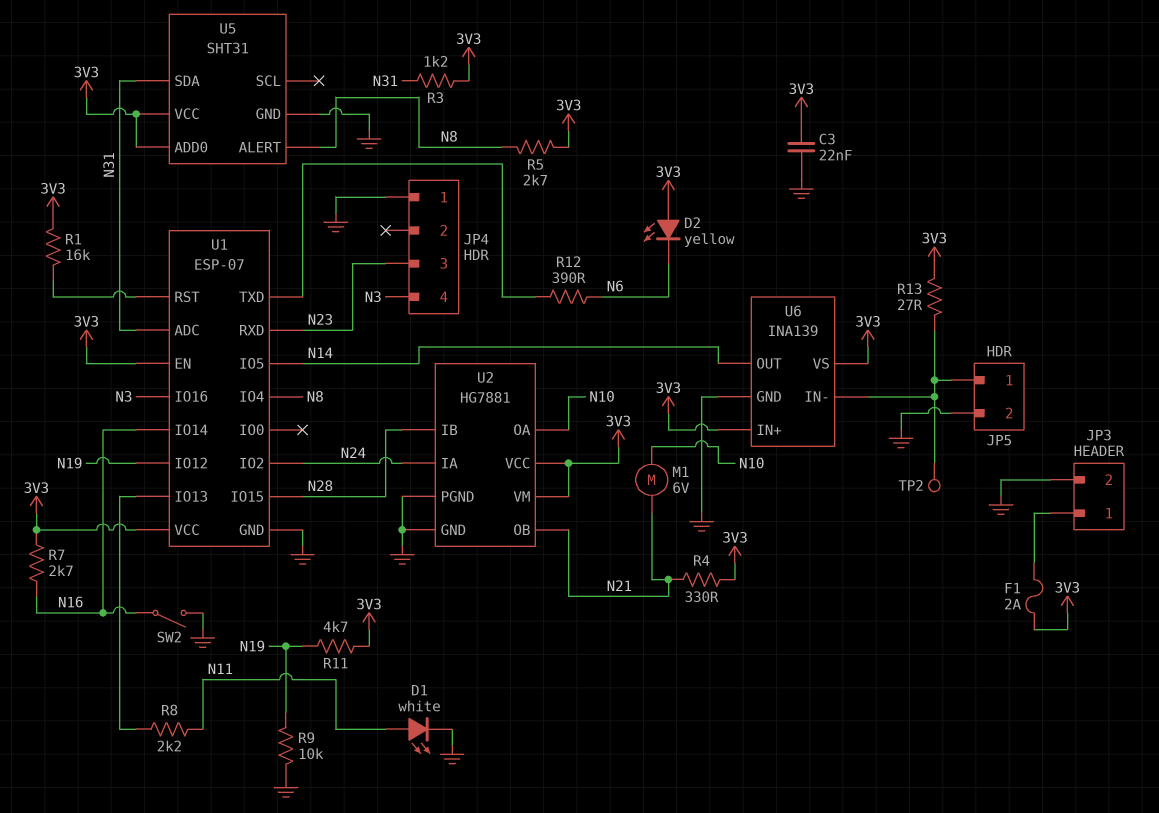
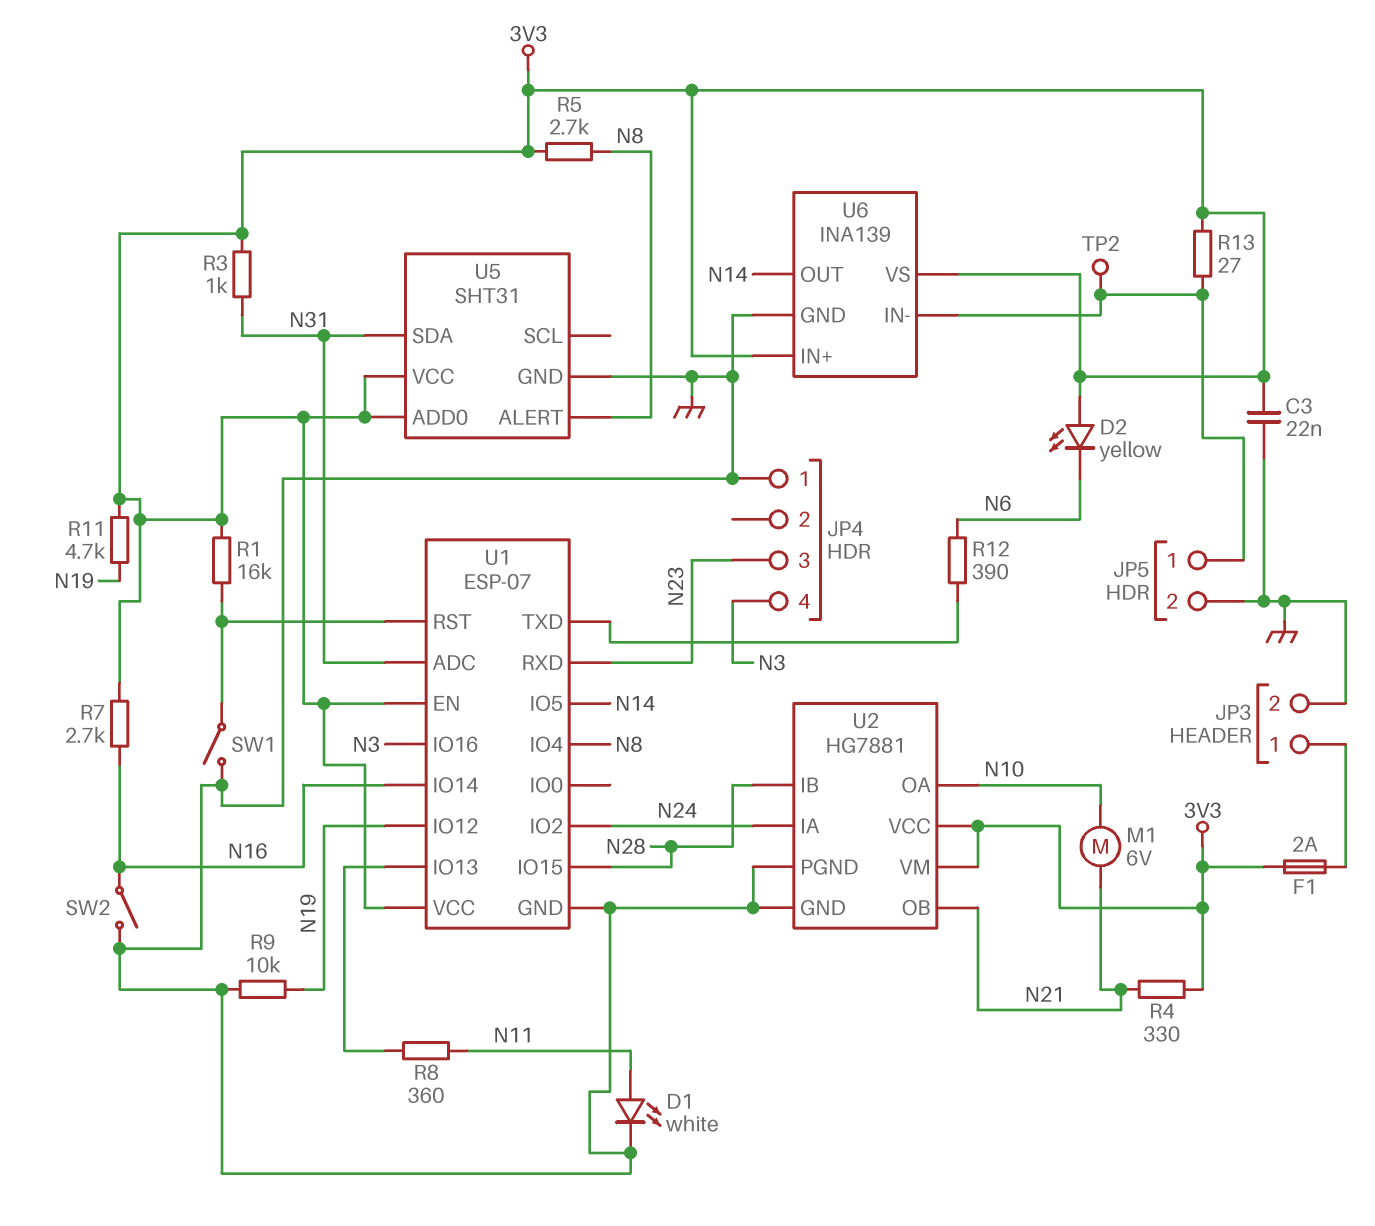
R3: 1.2k (3V3, N31) -> 1k (3V3, N31)
R8: 2.2k (N11, U1/IO13) -> 360 (N11, U1/IO13)
SW1: none -> switch (GND, U1/RST)

